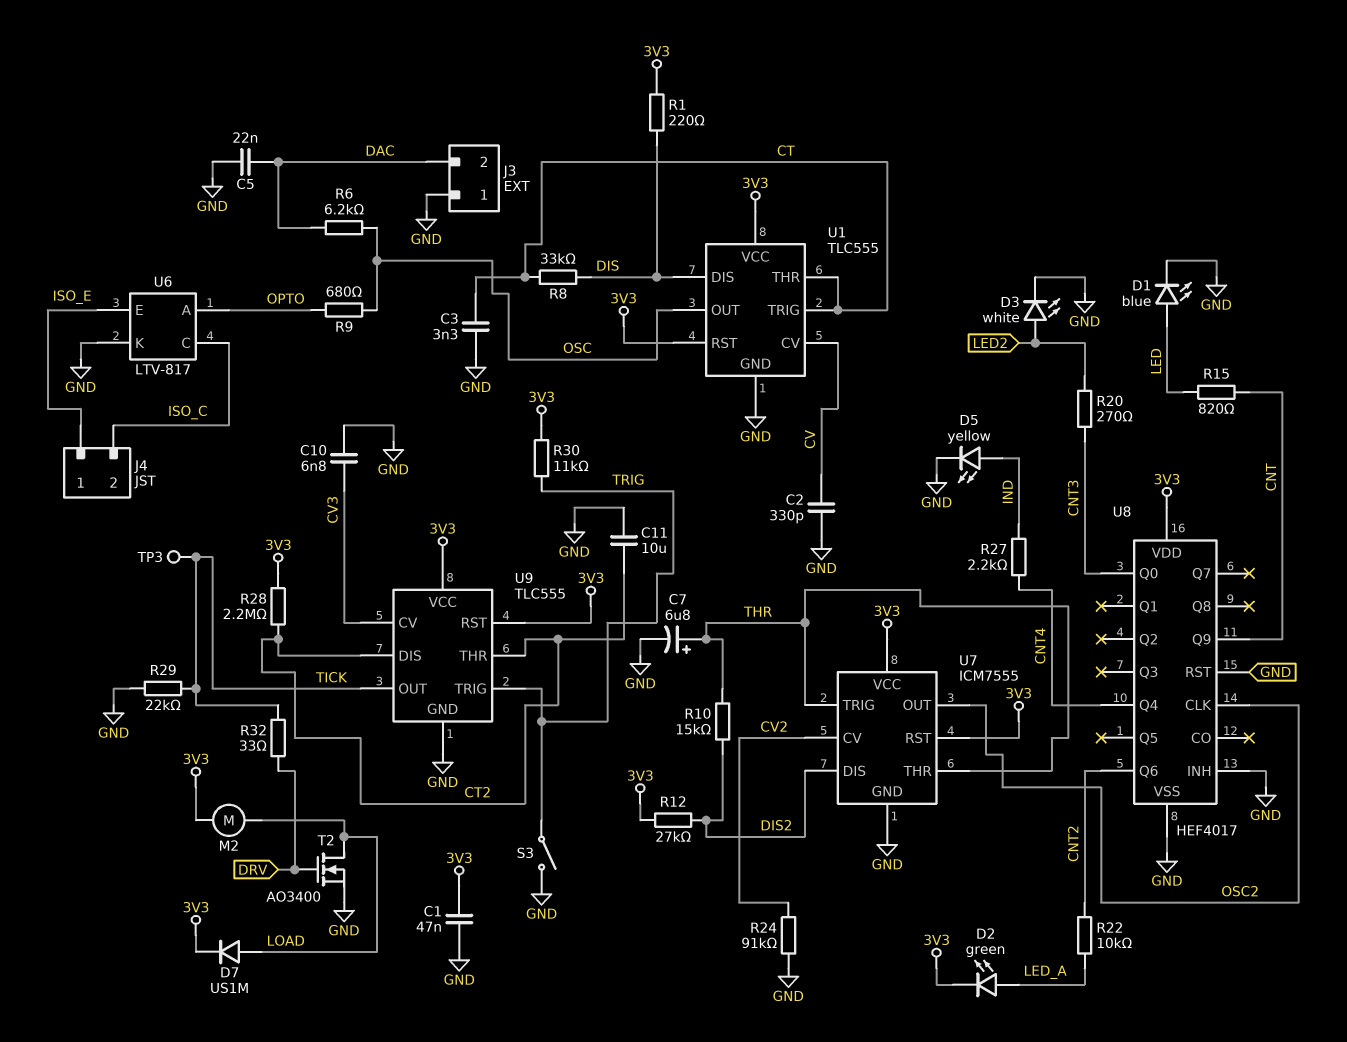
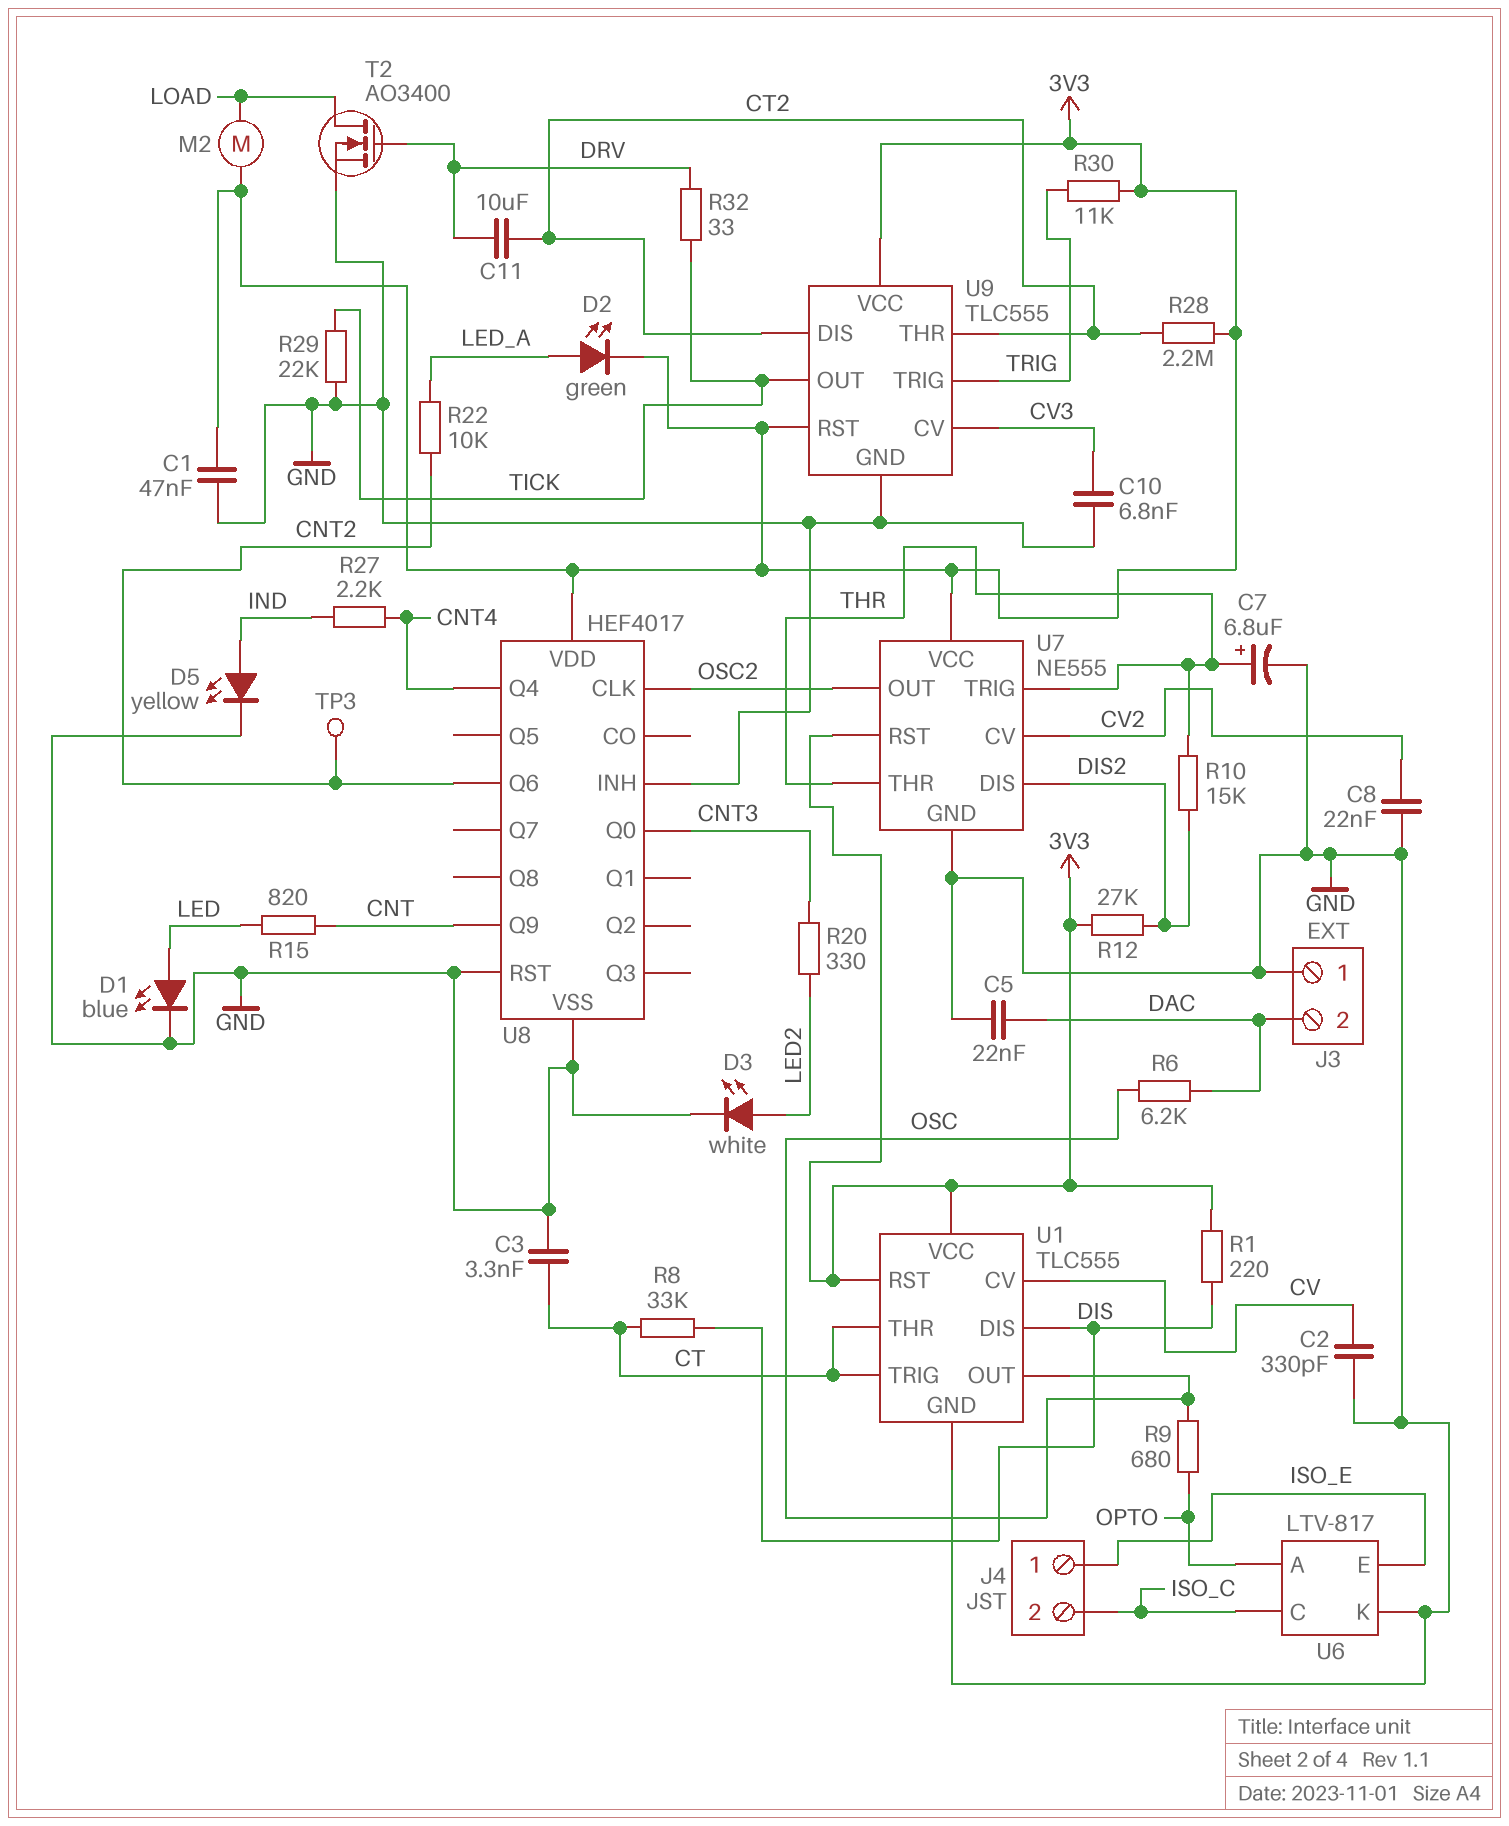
C8: none -> 22nF (CV2, GND)
C11: 10uF (CT2, GND) -> 10uF (CT2, DRV)
D7: diode US1M (A LOAD, K 3V3) -> none
R20: 270 (CNT3, LED2) -> 330 (CNT3, LED2)
R24: 91k (CV2, GND) -> none
S3: switch (GND, TRIG) -> none
TP3: test point (TICK) -> test point (CNT2)
U7: ICM7555 -> NE555

